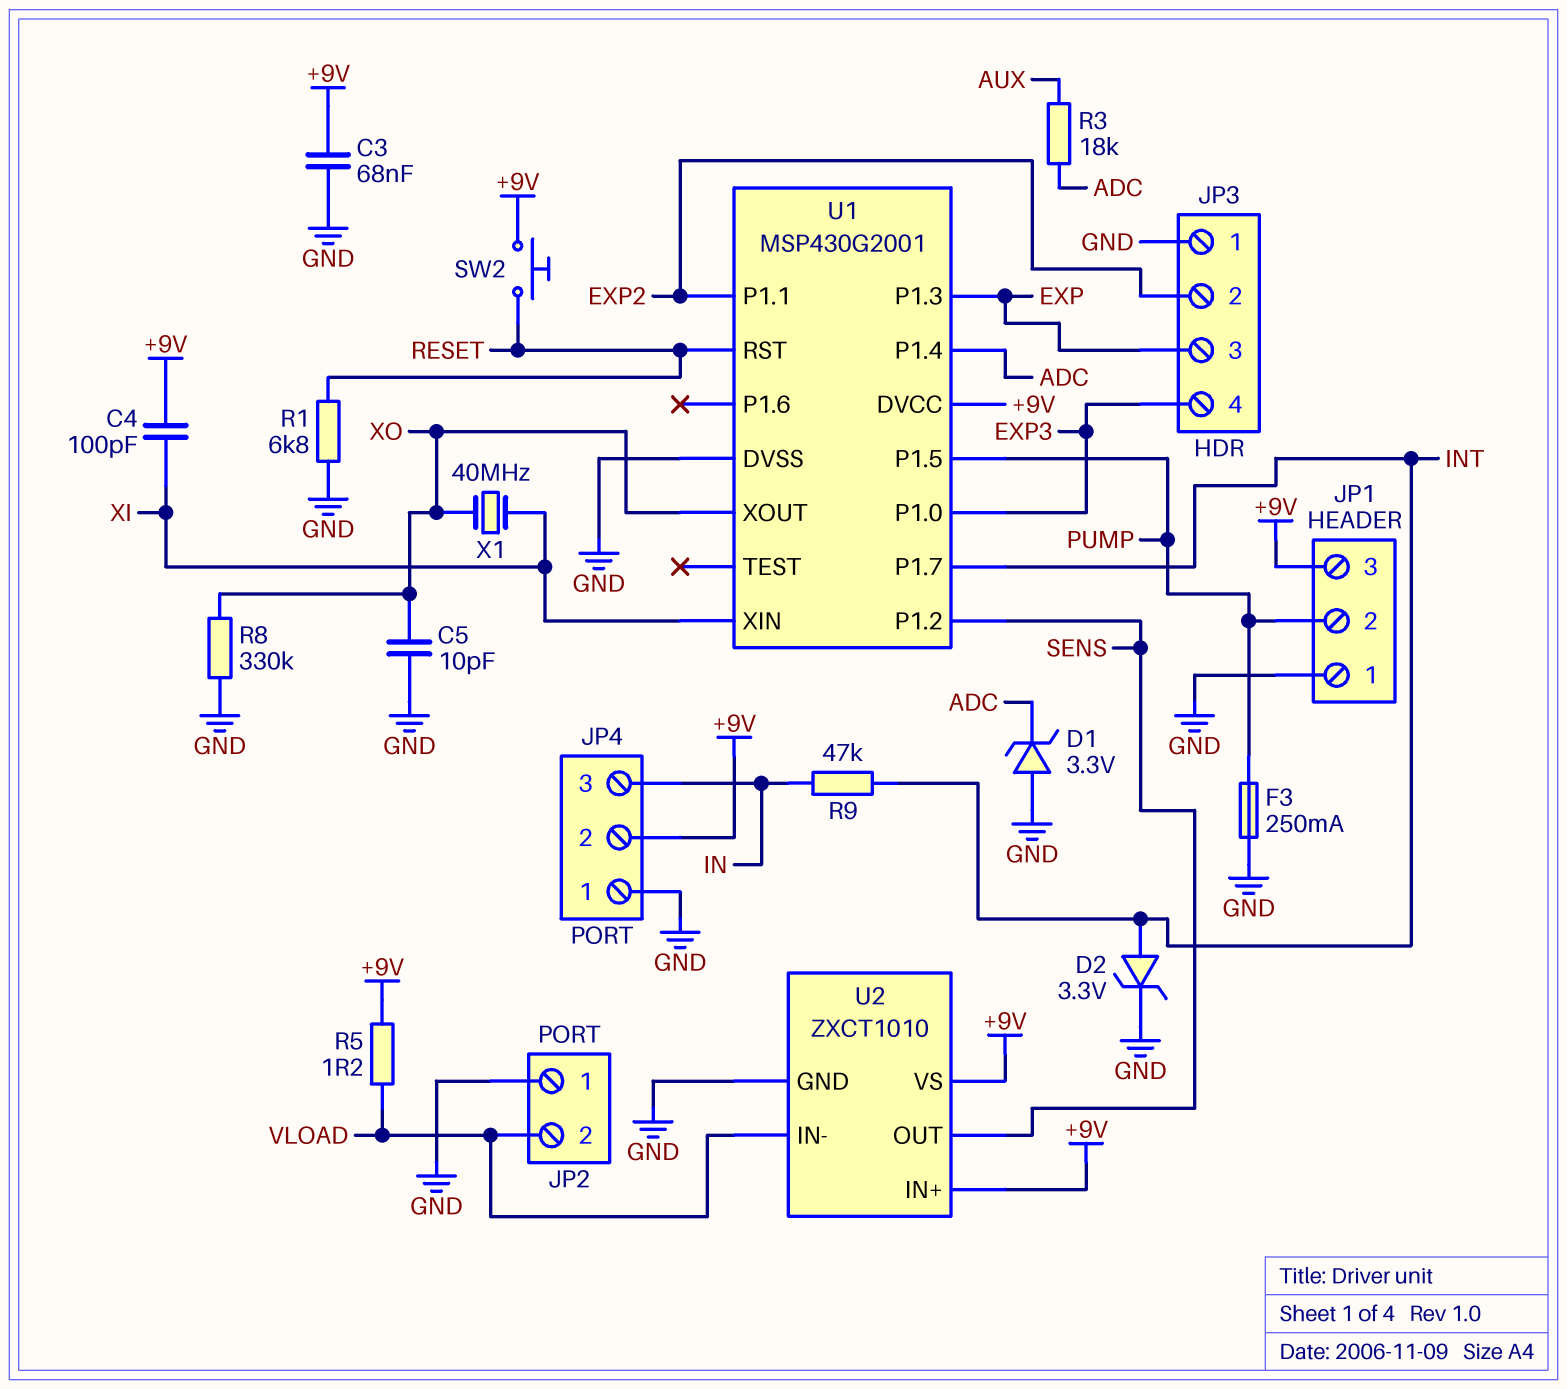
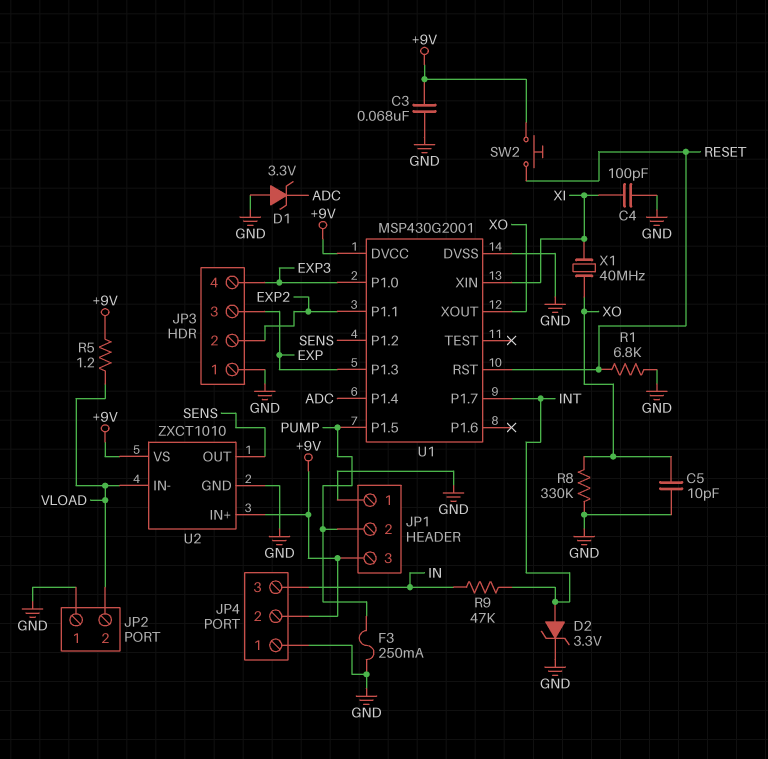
C4: 100pF (+9V, XI) -> 100pF (GND, XI)
R3: 18k (ADC, AUX) -> none

